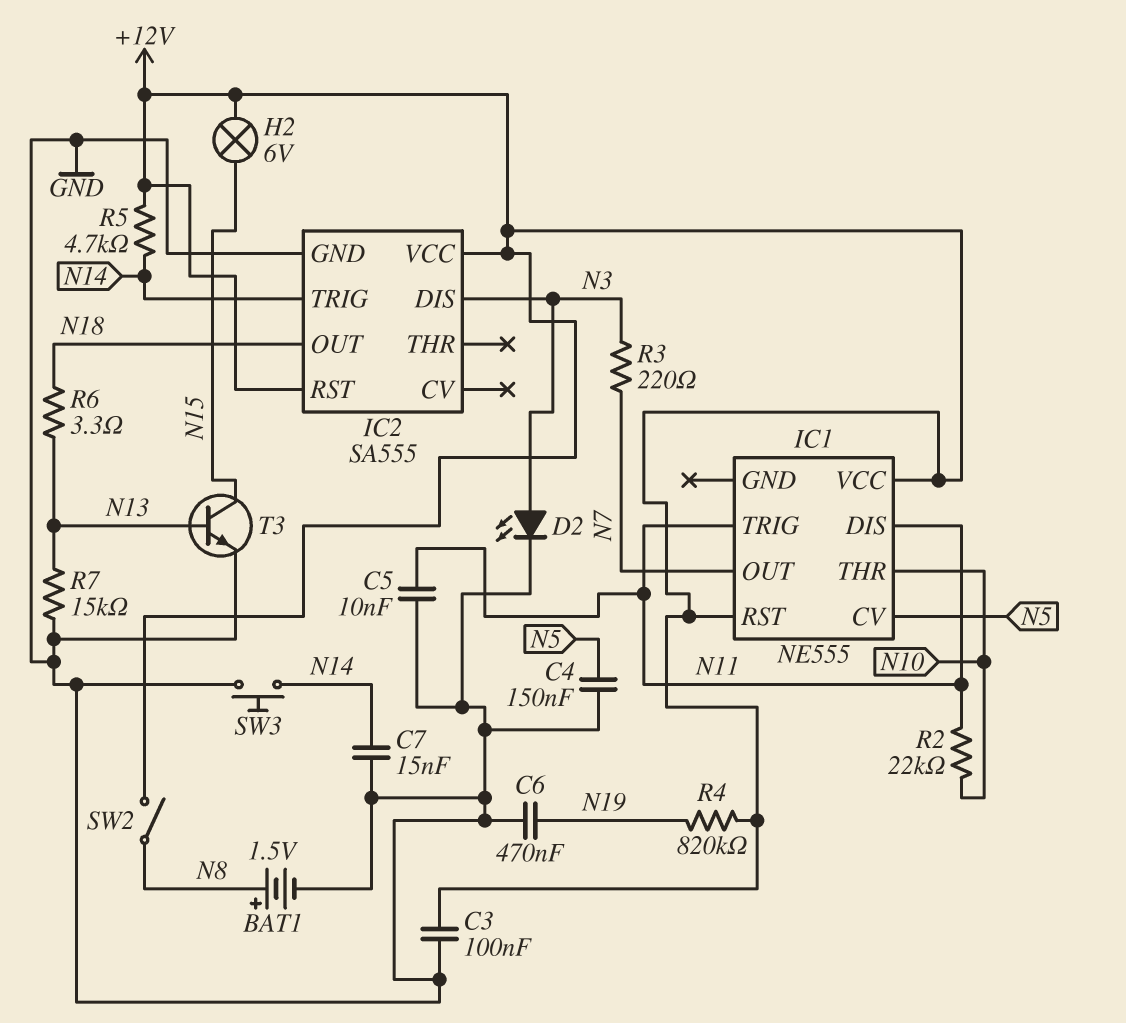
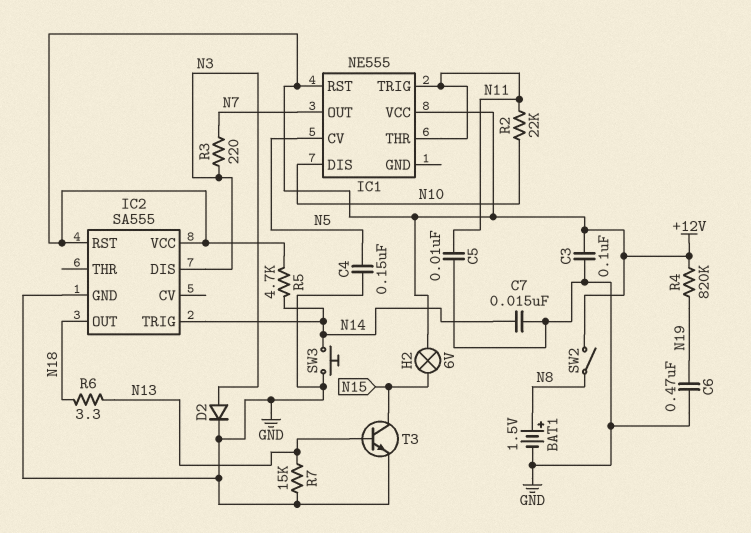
D2: LED (A N3, K GND) -> diode (A N3, K GND)
IC1 pin DIS: N11 -> N10
IC1 pin THR: N10 -> N11

